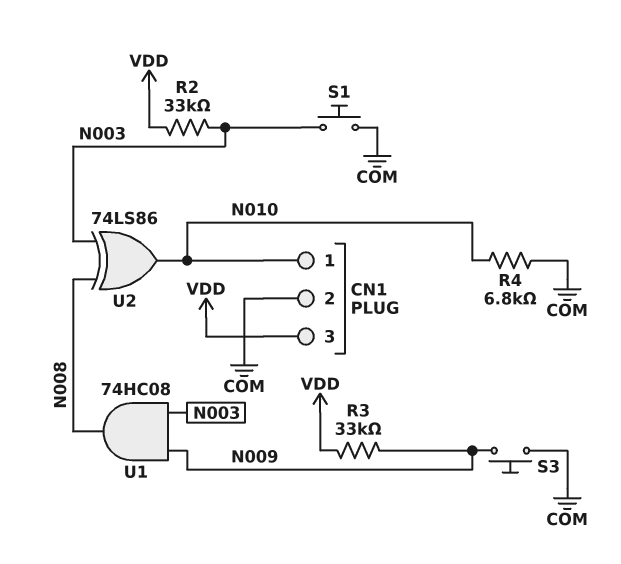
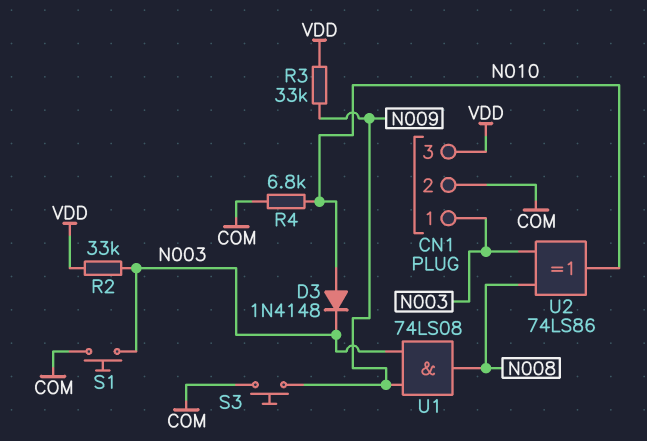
CN1 pin 1: N010 -> N003
D3: none -> diode 1N4148 (A N010, K N003)
U1: AND 74HC08 (in N003, in N009, out N008) -> AND 74LS08 (in N003, in N009, out N008)

